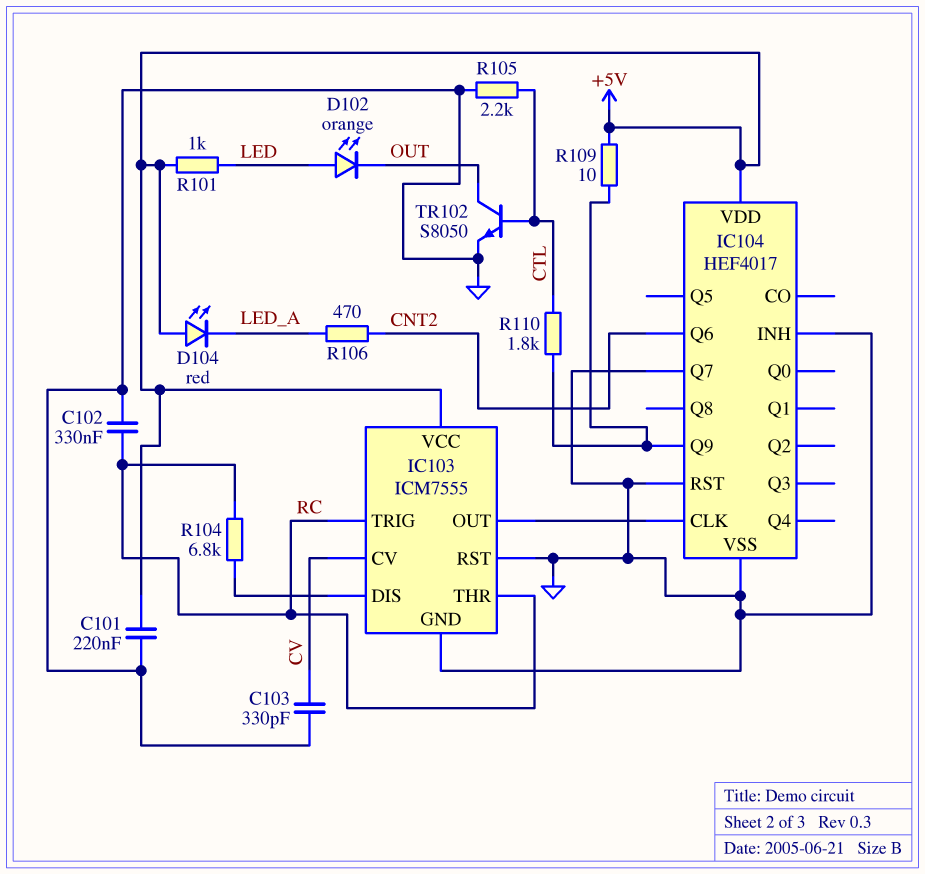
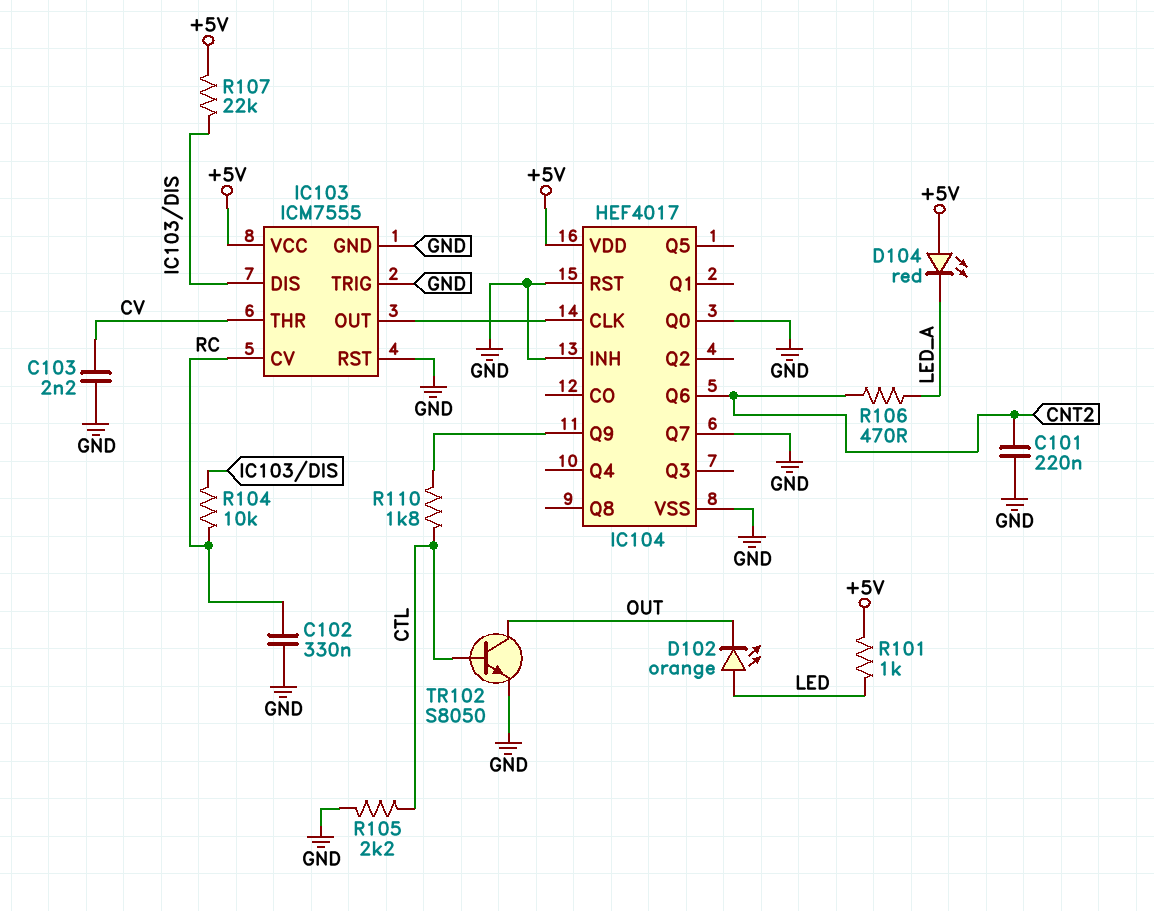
C101: 220nF (+5V, GND) -> 220nF (CNT2, GND)
C103: 330pF (CV, GND) -> 2.2nF (CV, GND)
IC103 pin CV: CV -> RC
IC103 pin THR: RC -> CV
IC103 pin TRIG: RC -> GND
IC104 pin Q0: none -> GND
R104: 6.8k (IC103/DIS, RC) -> 10k (IC103/DIS, RC)
R107: none -> 22k (+5V, IC103/DIS)
R109: 10 (+5V, IC104/Q9) -> none

